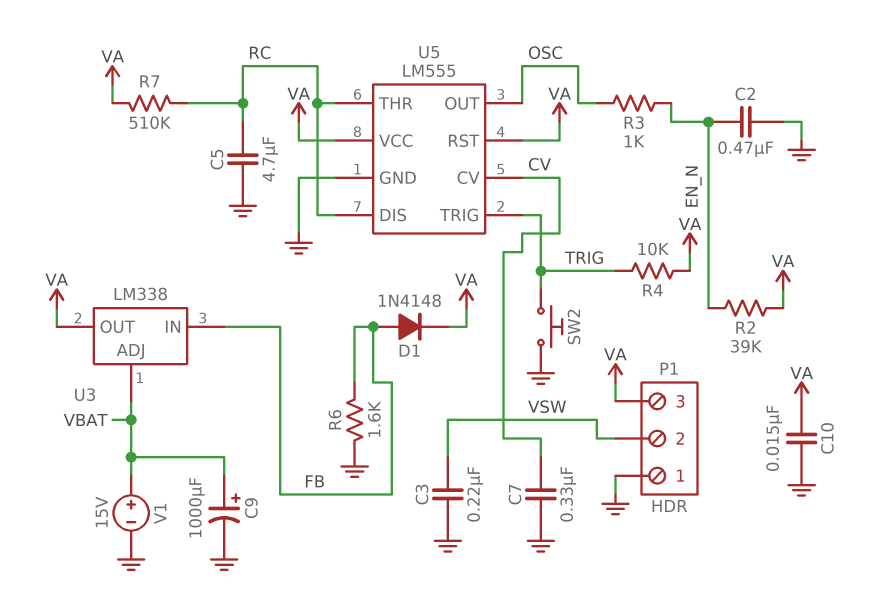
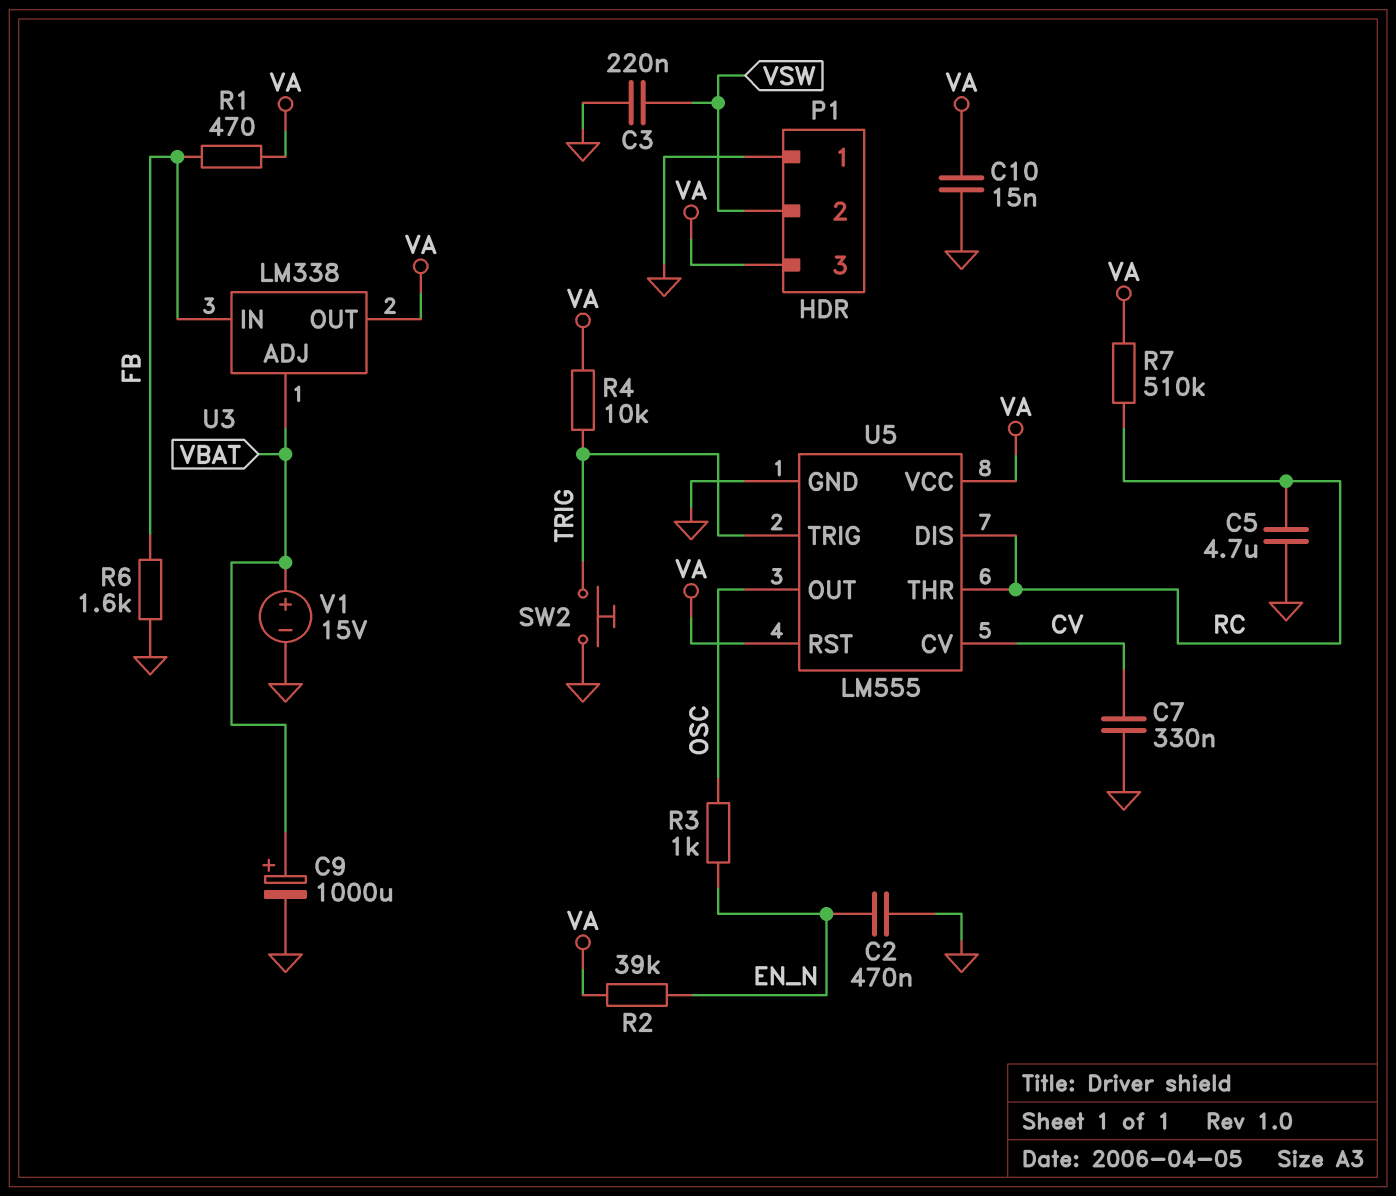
D1: diode 1N4148 (A FB, K VA) -> none
R1: none -> 470 (FB, VA)

